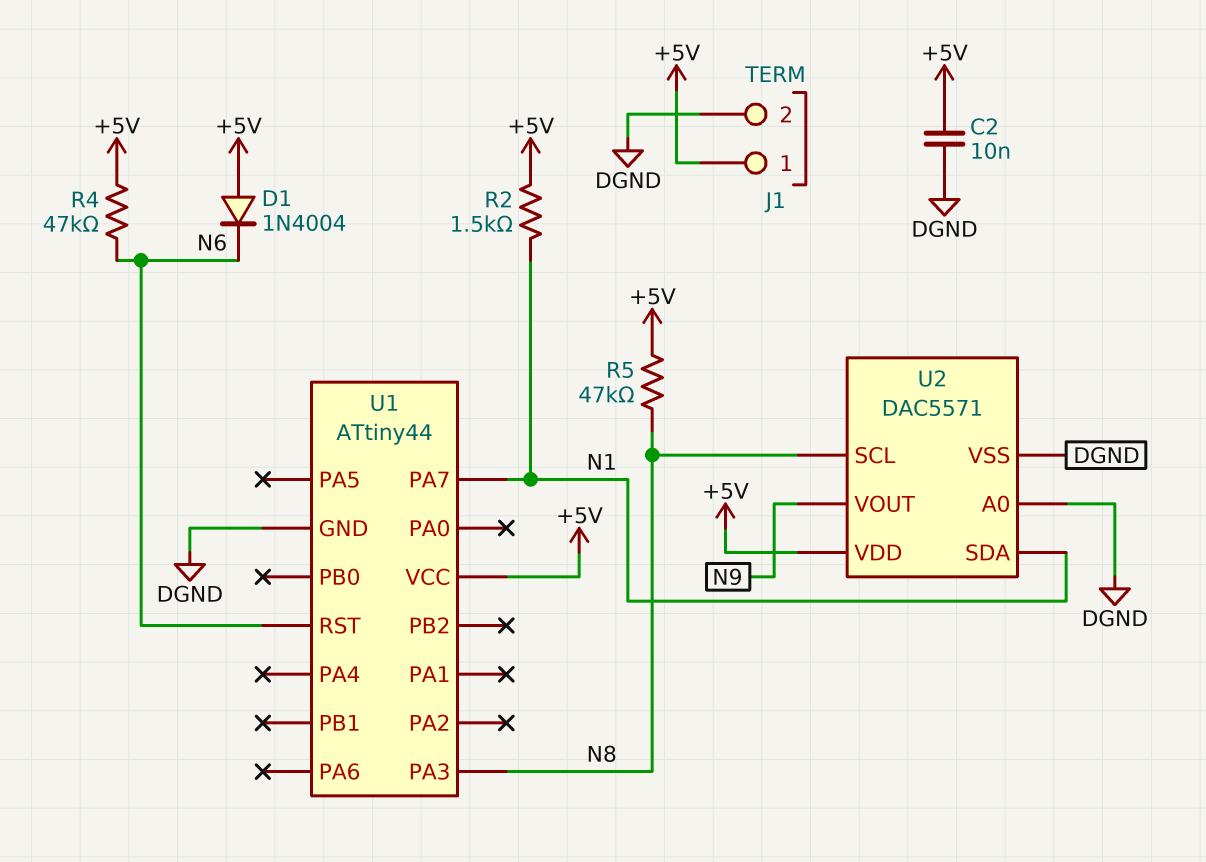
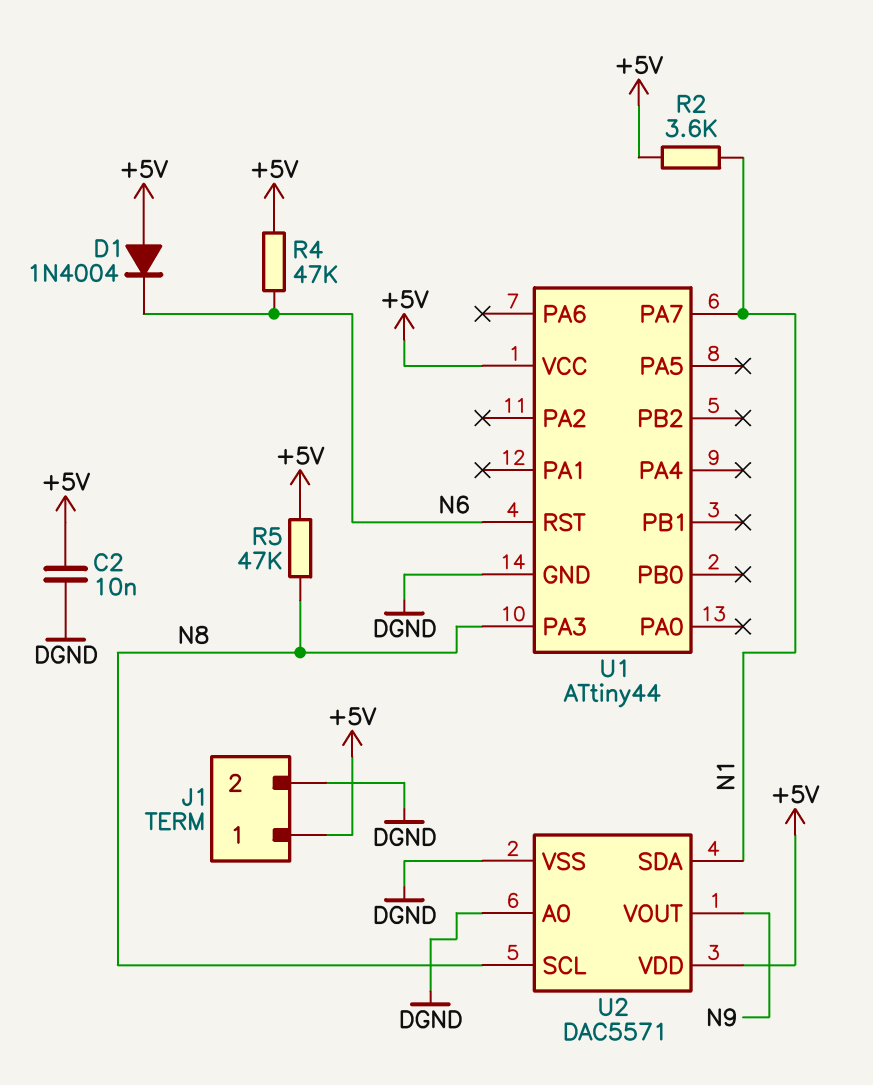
R2: 1.5k (+5V, N1) -> 3.6k (+5V, N1)

